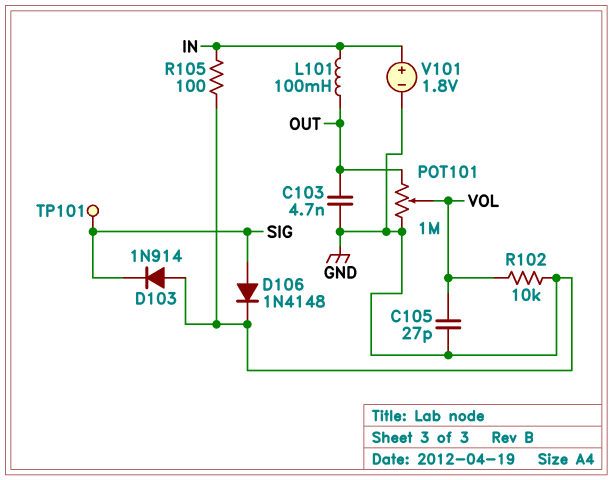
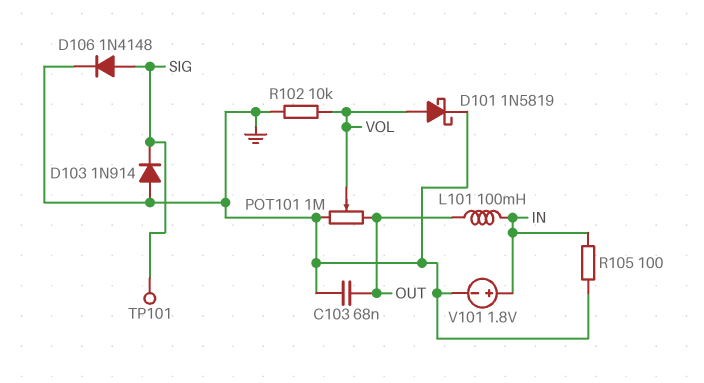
C103: 4.7nF (GND, OUT) -> 68nF (GND, OUT)
C105: 27pF (GND, VOL) -> none
D101: none -> schottky 1N5819 (A VOL, K GND)

